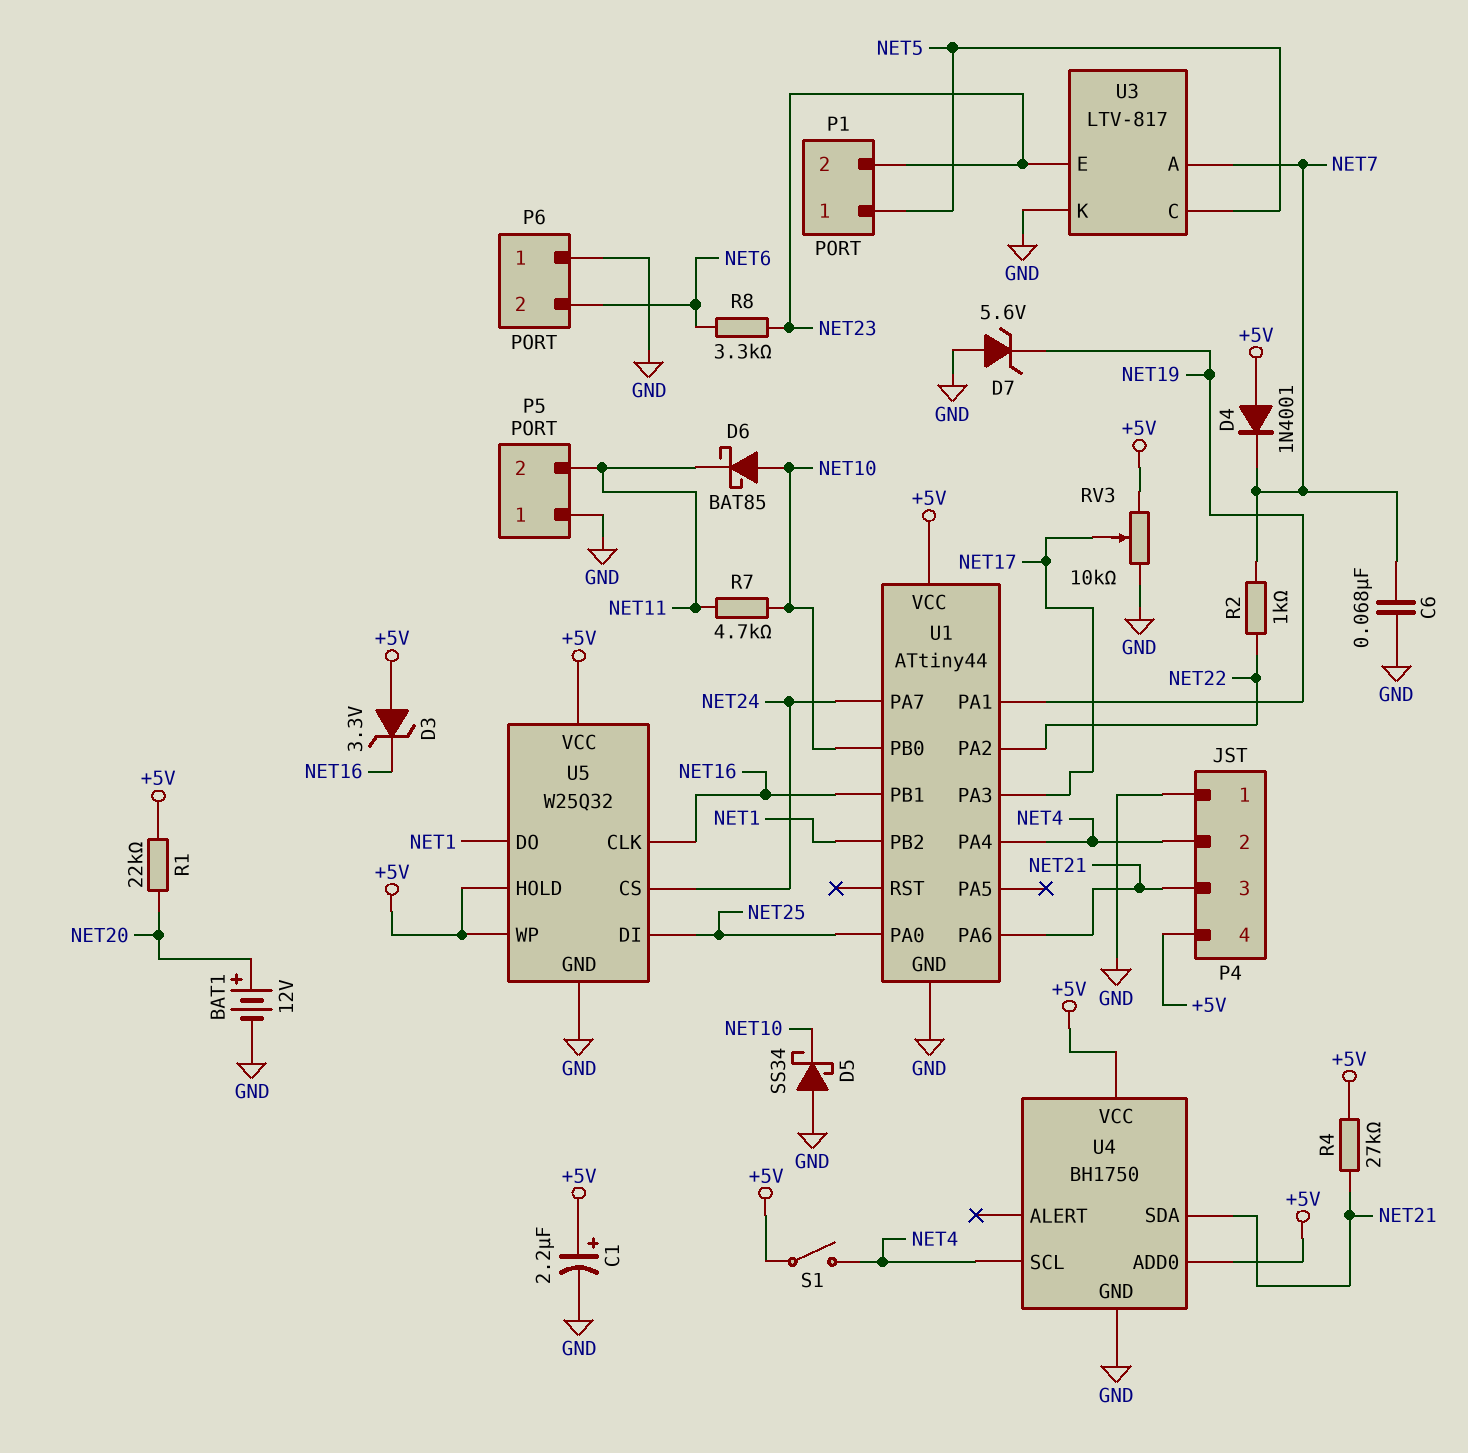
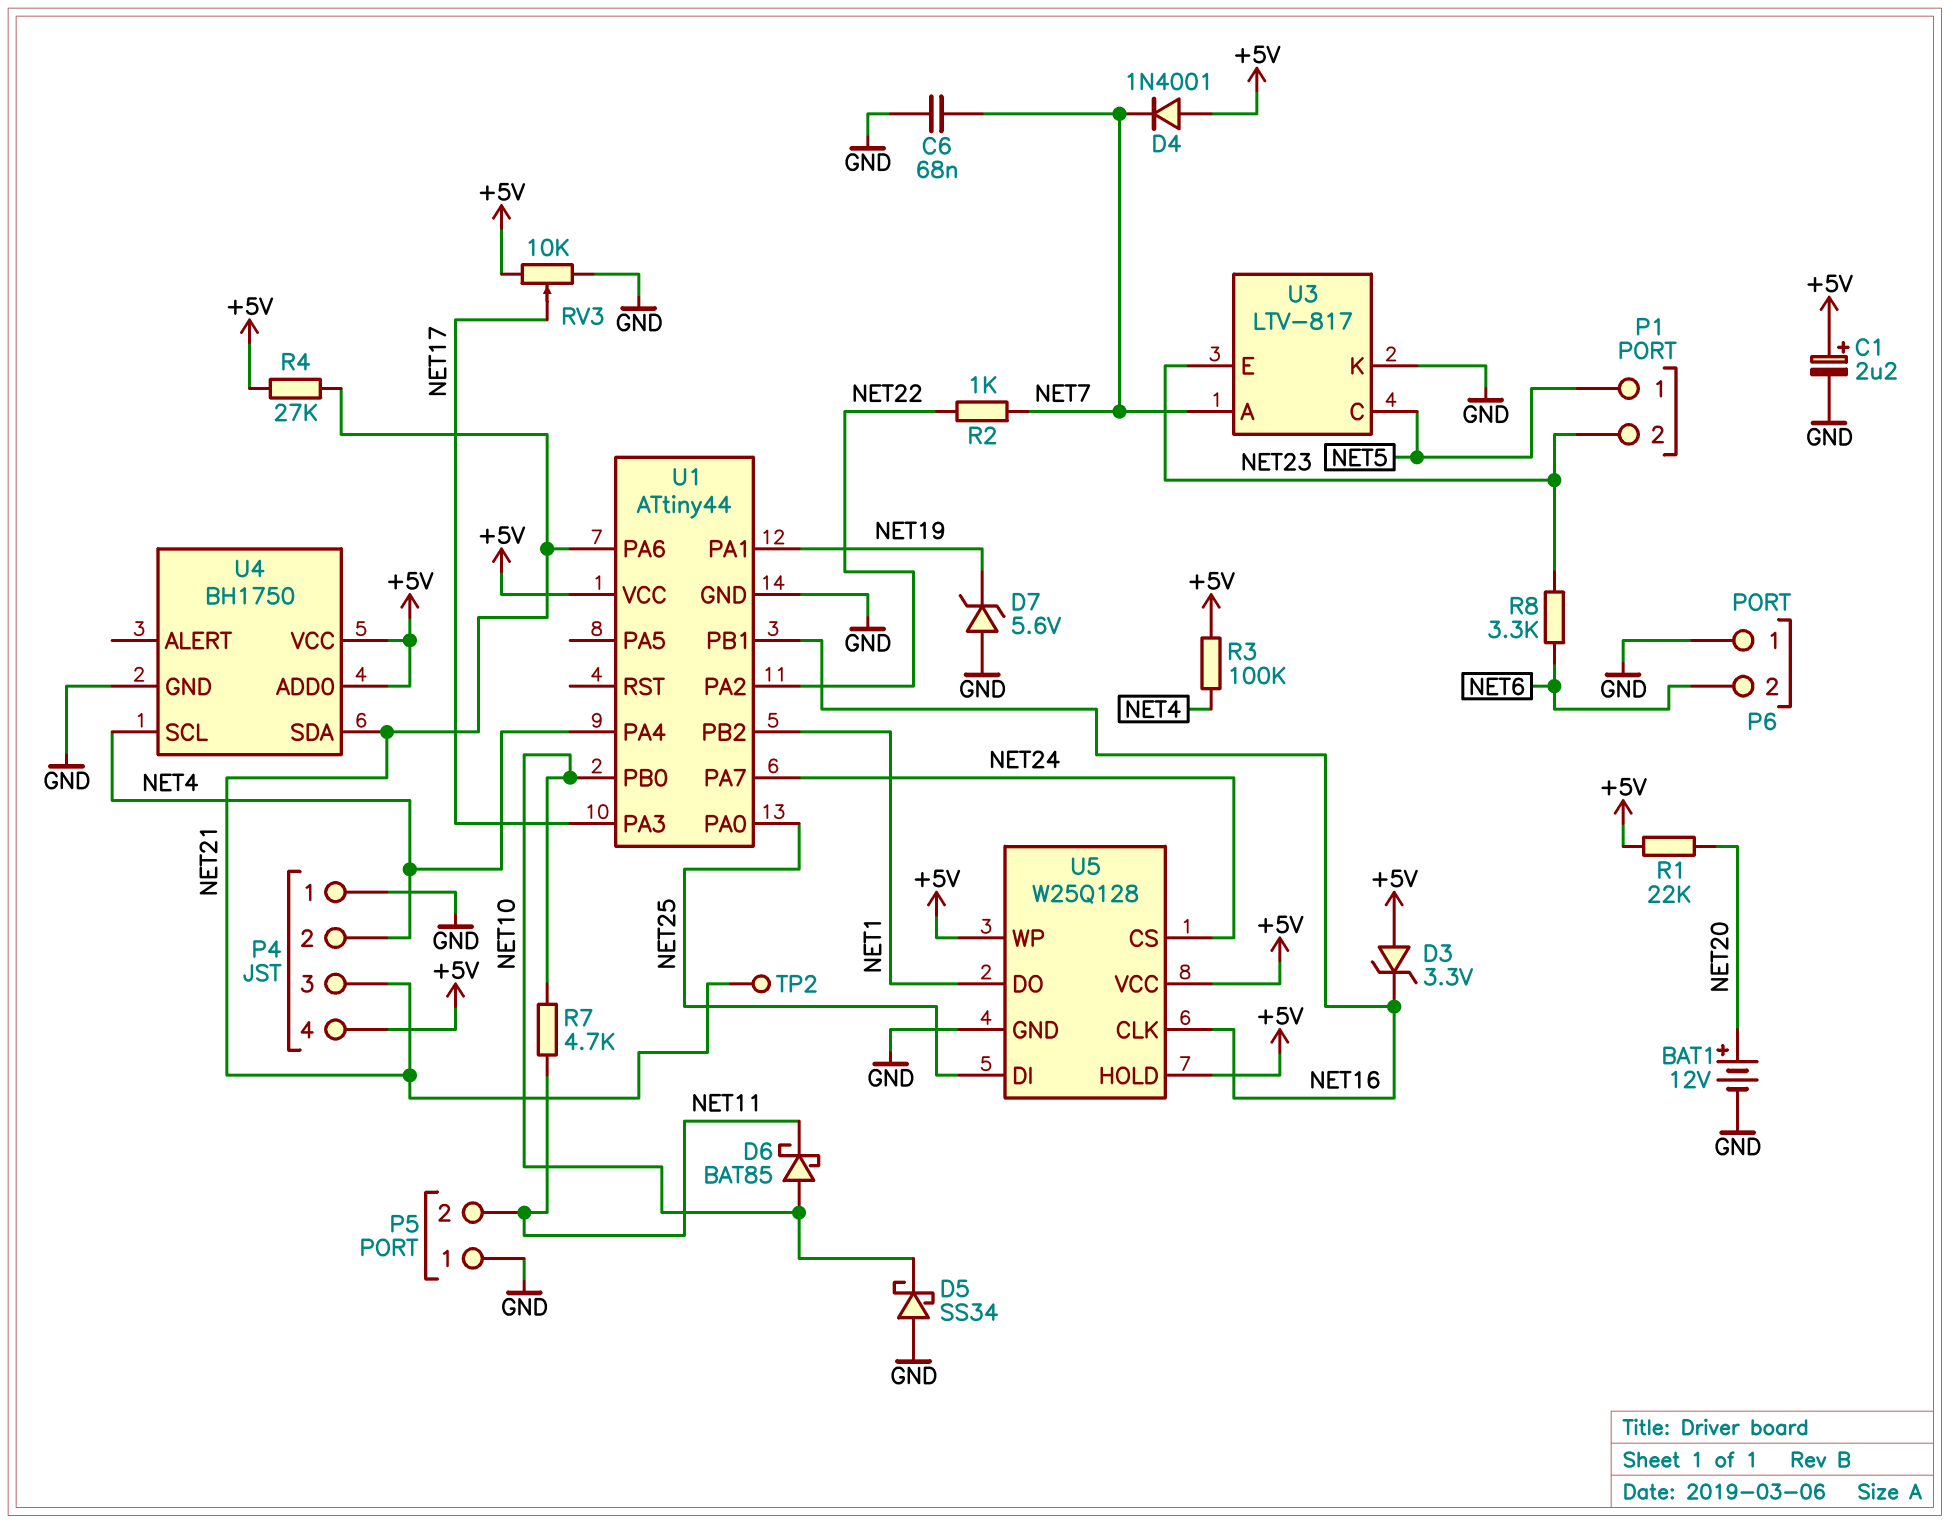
R3: none -> 100k (+5V, NET4)
S1: switch (+5V, NET4) -> none
TP2: none -> test point (NET21)
U5: W25Q32 -> W25Q128

